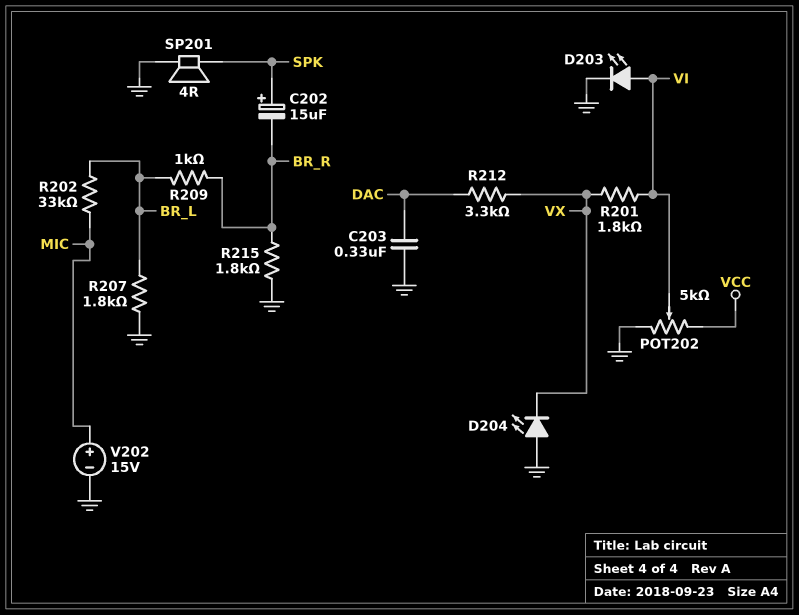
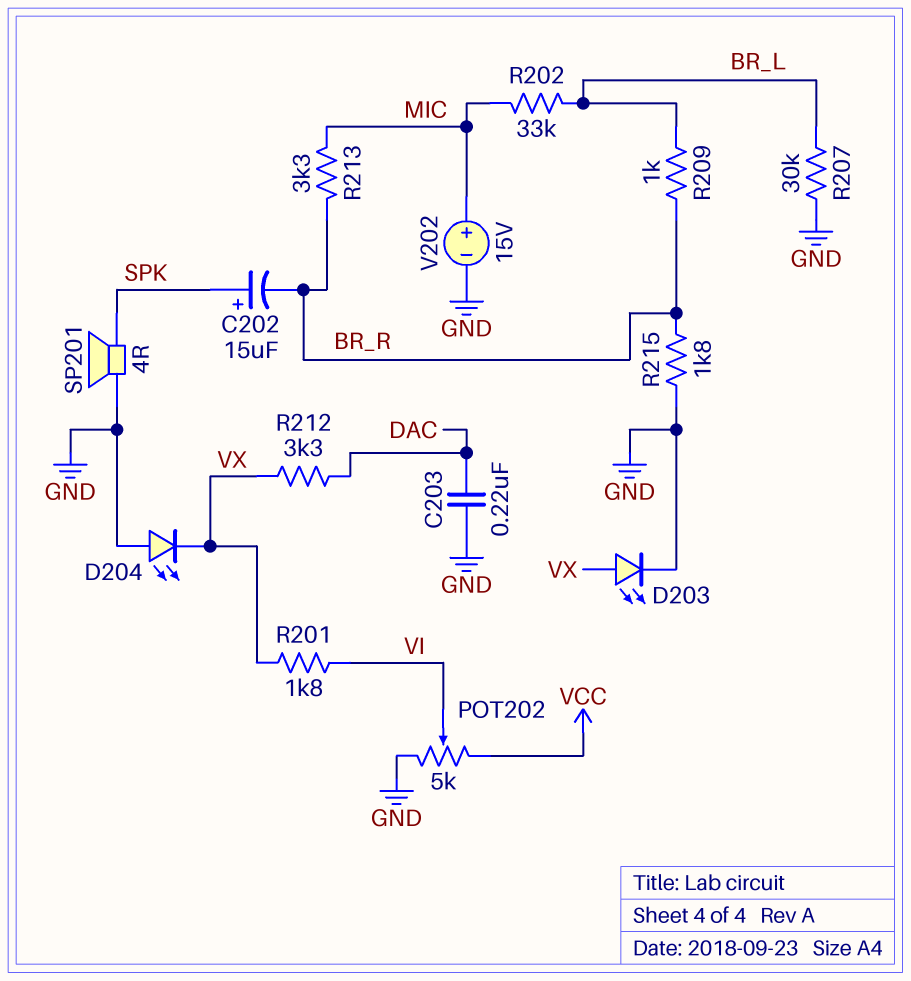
C203: 330nF (DAC, GND) -> 220nF (DAC, GND)
D203: LED (A VI, K GND) -> LED (A VX, K GND)
R207: 1.8k (BR_L, GND) -> 30k (BR_L, GND)
R213: none -> 3.3k (BR_R, MIC)

